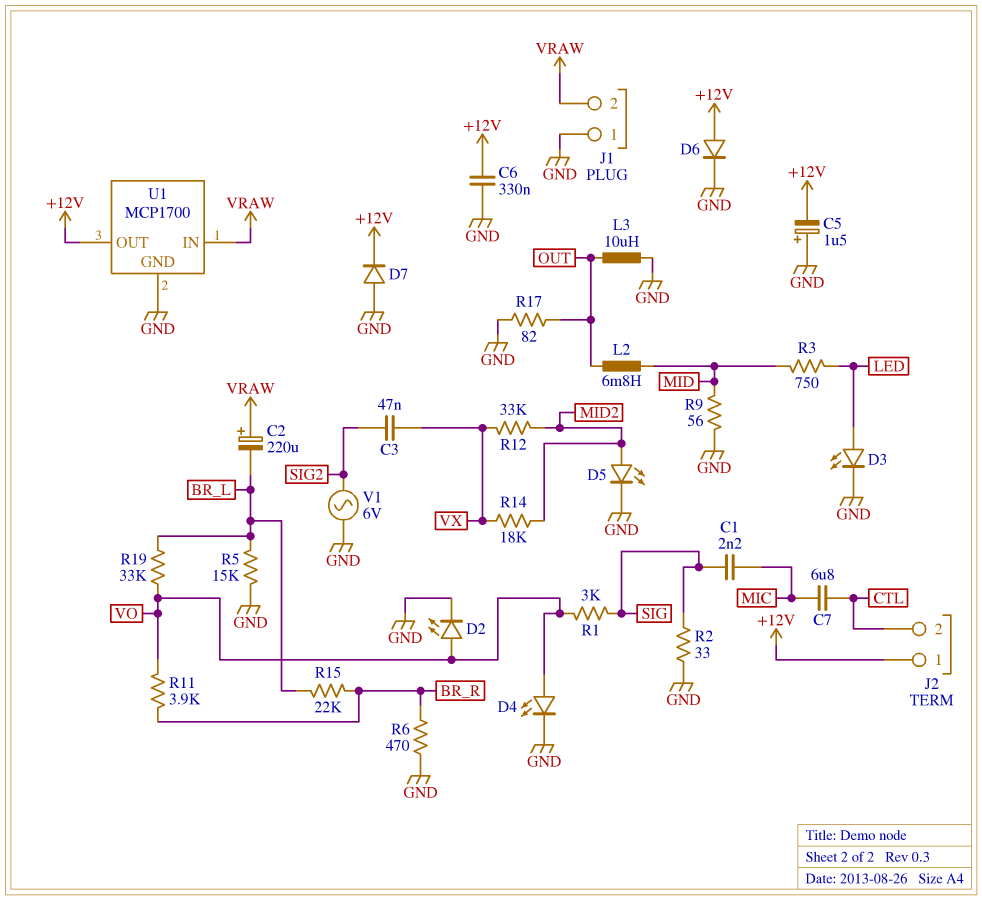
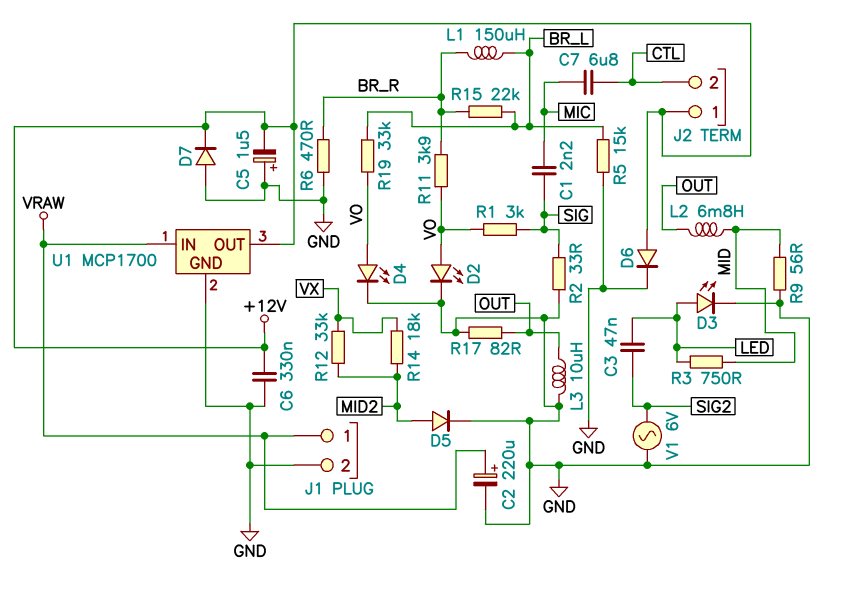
C2: 220uF (plus VRAW, minus BR_L) -> 220uF (plus VRAW, minus GND)
C3: 47nF (SIG2, VX) -> 47nF (LED, SIG2)
D5: LED (A MID2, K GND) -> diode (A MID2, K GND)
J1 pin 1: GND -> VRAW
J1 pin 2: VRAW -> GND
L1: none -> 150uH (BR_L, BR_R)

